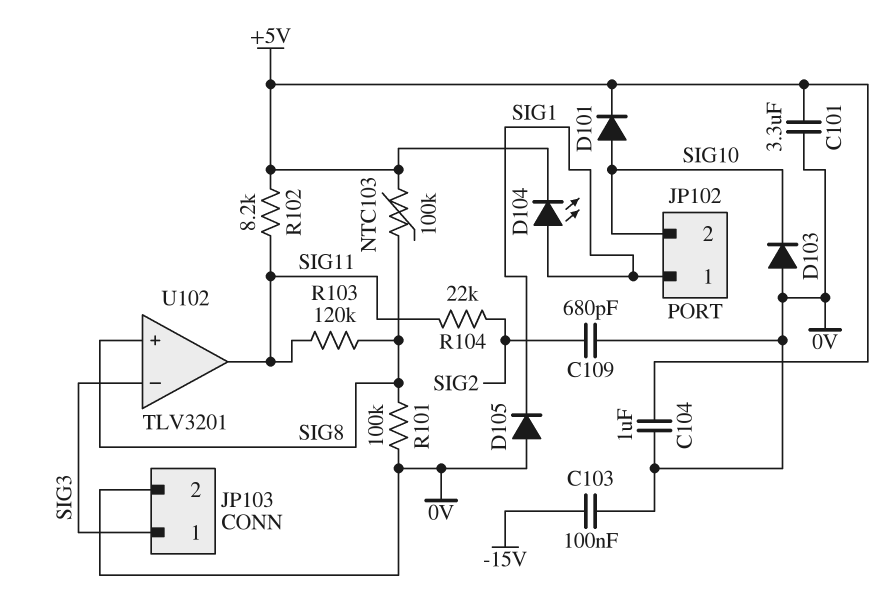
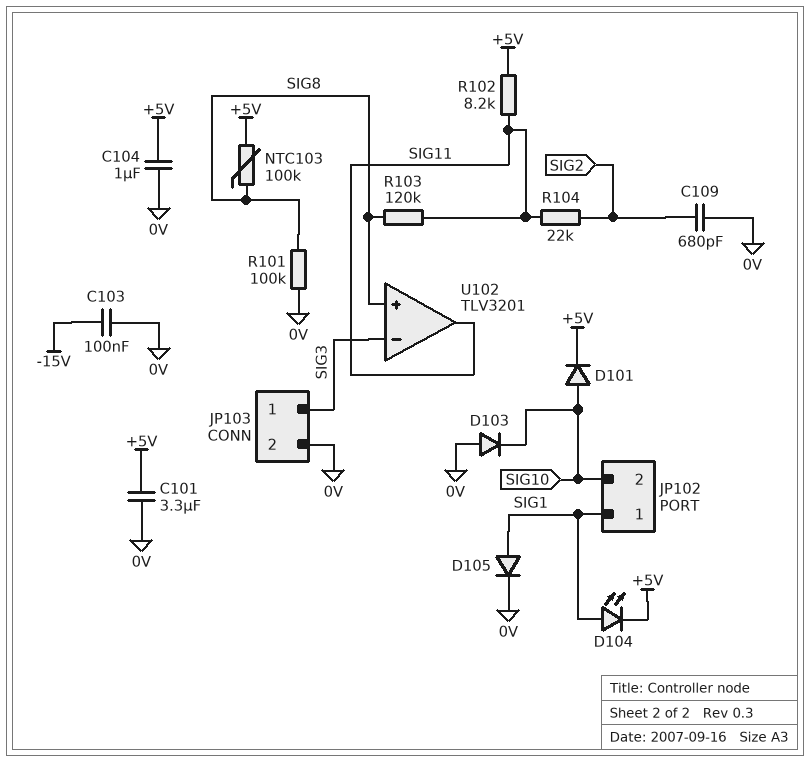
D105: diode (A 0V, K SIG1) -> diode (A SIG1, K 0V)

